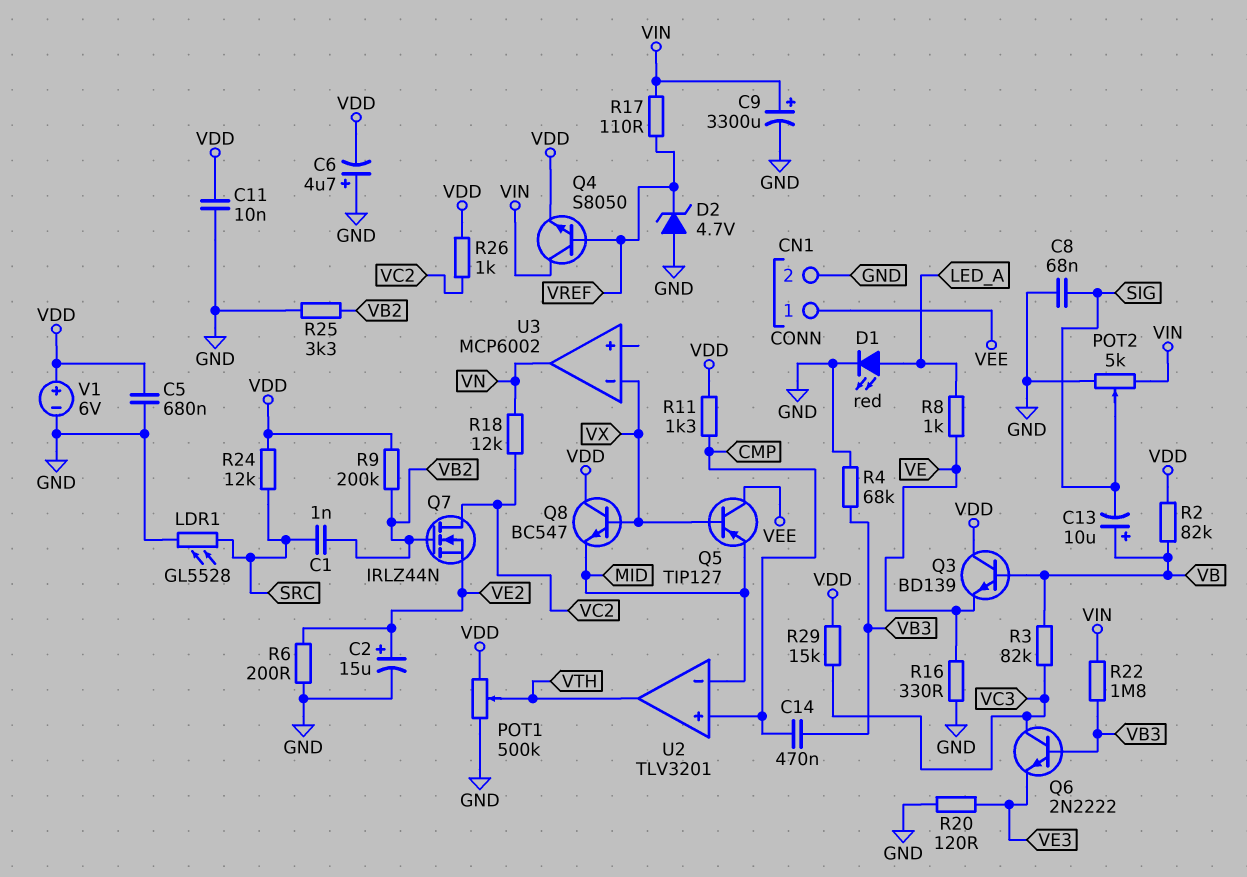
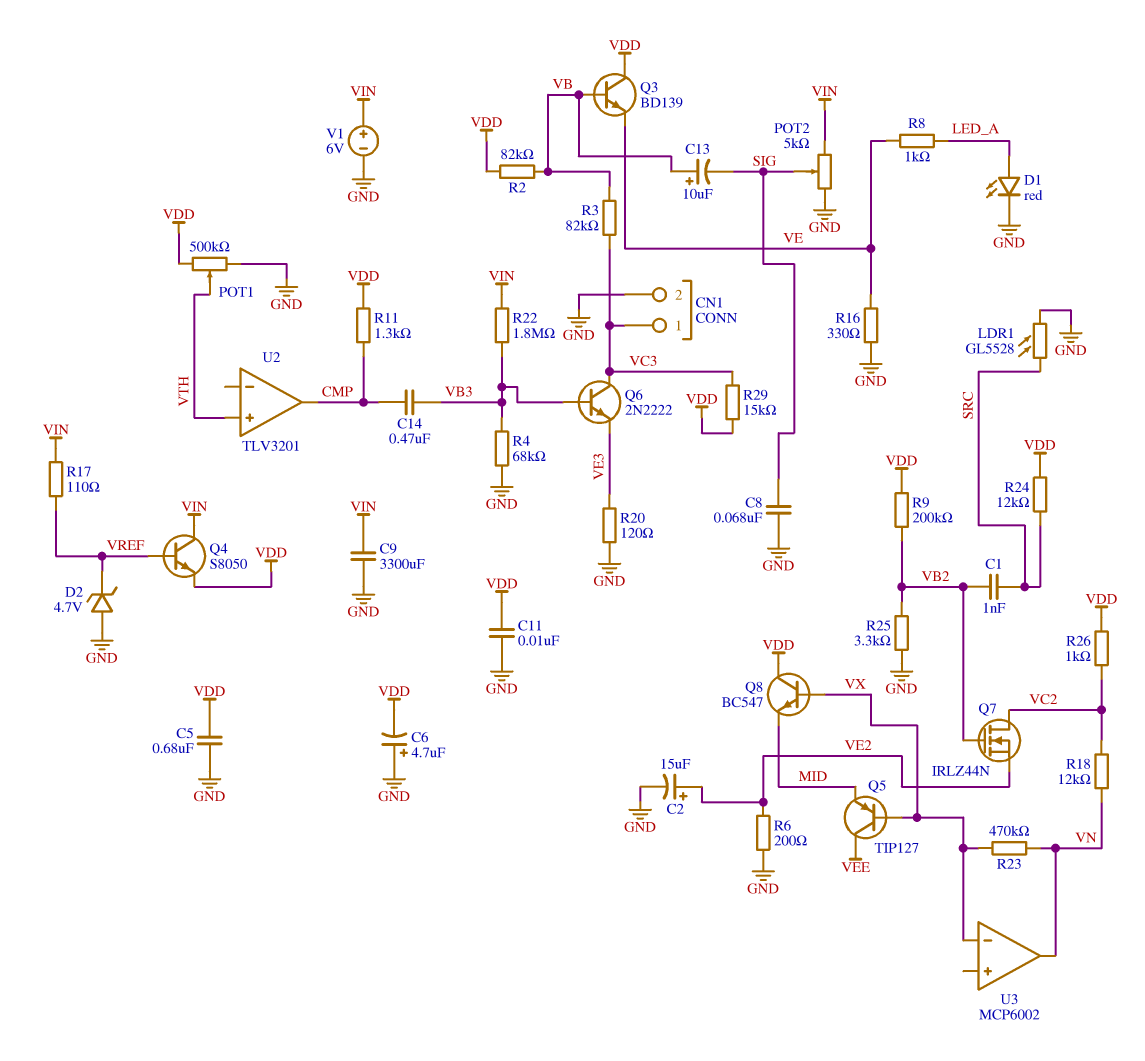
C9: 3300uF (plus VIN, minus GND) -> 3300uF (GND, VIN)
CN1 pin 1: VEE -> VC3
R23: none -> 470k (VN, VX)
U2 pin in+: CMP -> VTH
U2 pin in-: MID -> none
U2 pin out: VTH -> CMP
V1: 6V (plus VDD, minus GND) -> 6V (plus VIN, minus GND)

